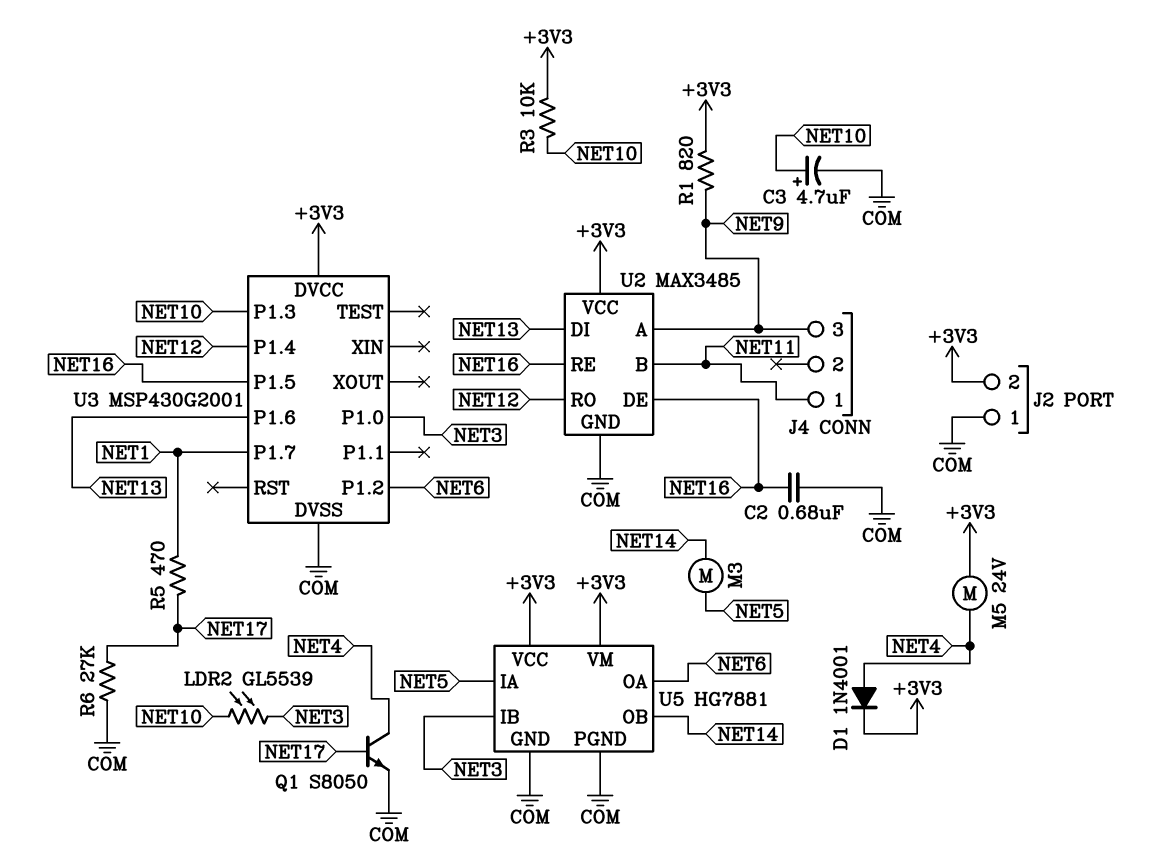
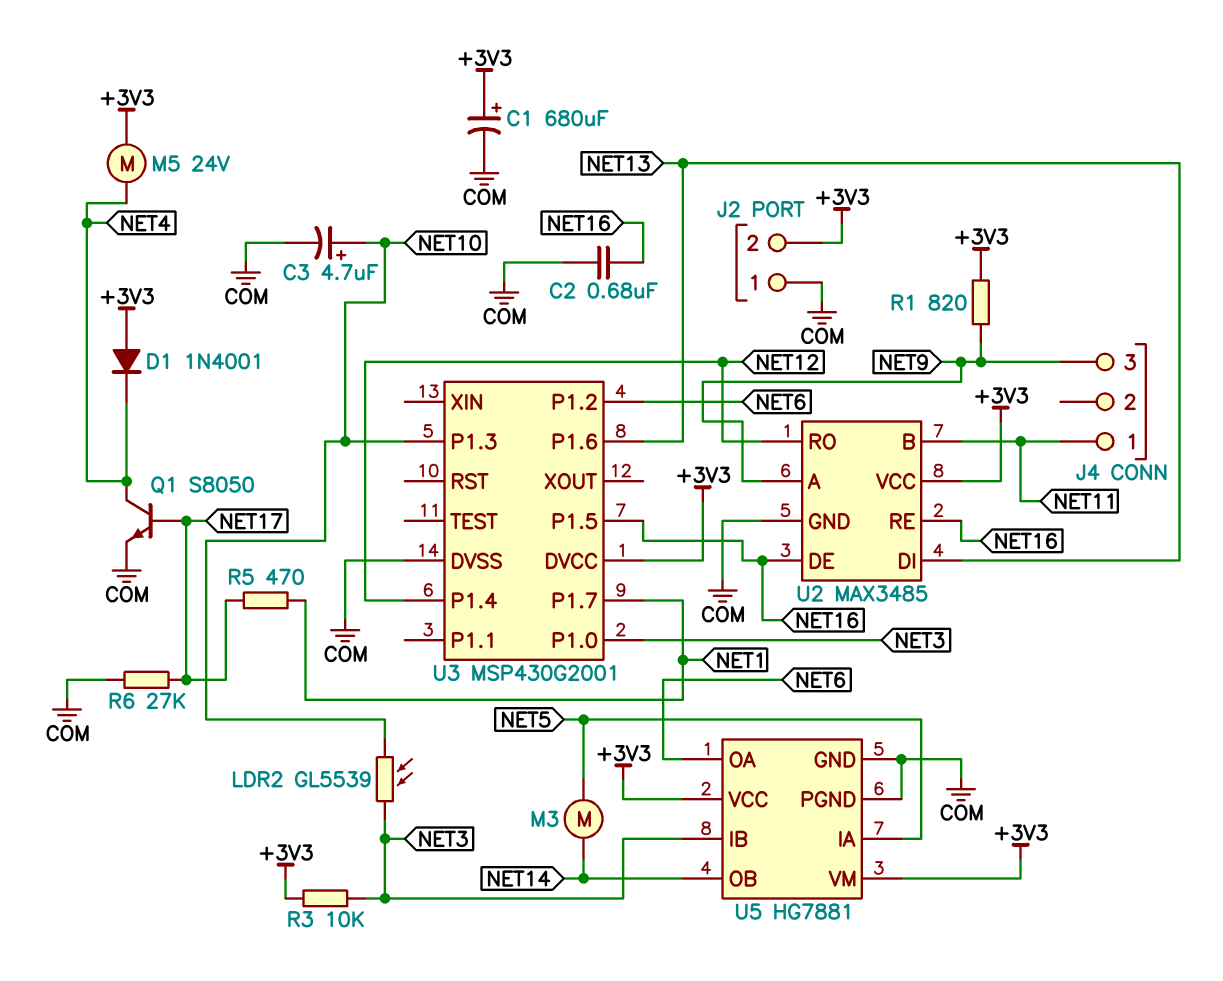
C1: none -> 680uF (plus +3V3, minus COM)
D1: diode 1N4001 (A NET4, K +3V3) -> diode 1N4001 (A +3V3, K NET4)
R3: 10k (+3V3, NET10) -> 10k (+3V3, NET3)

